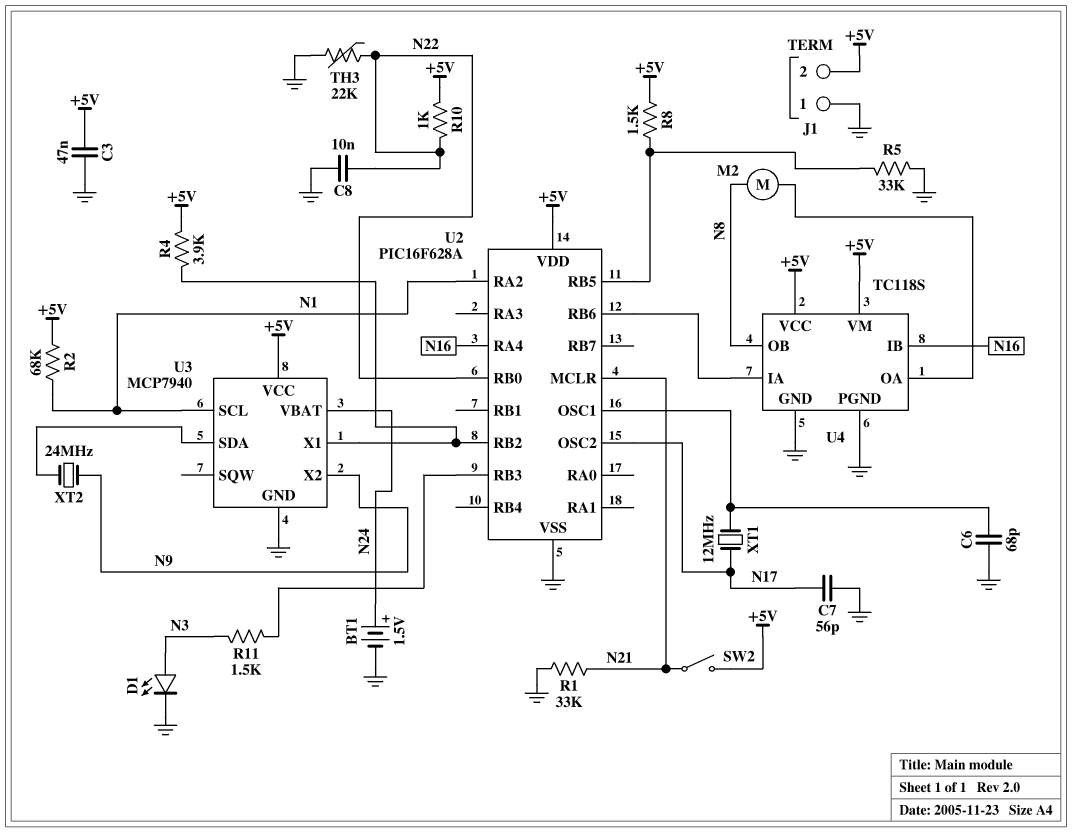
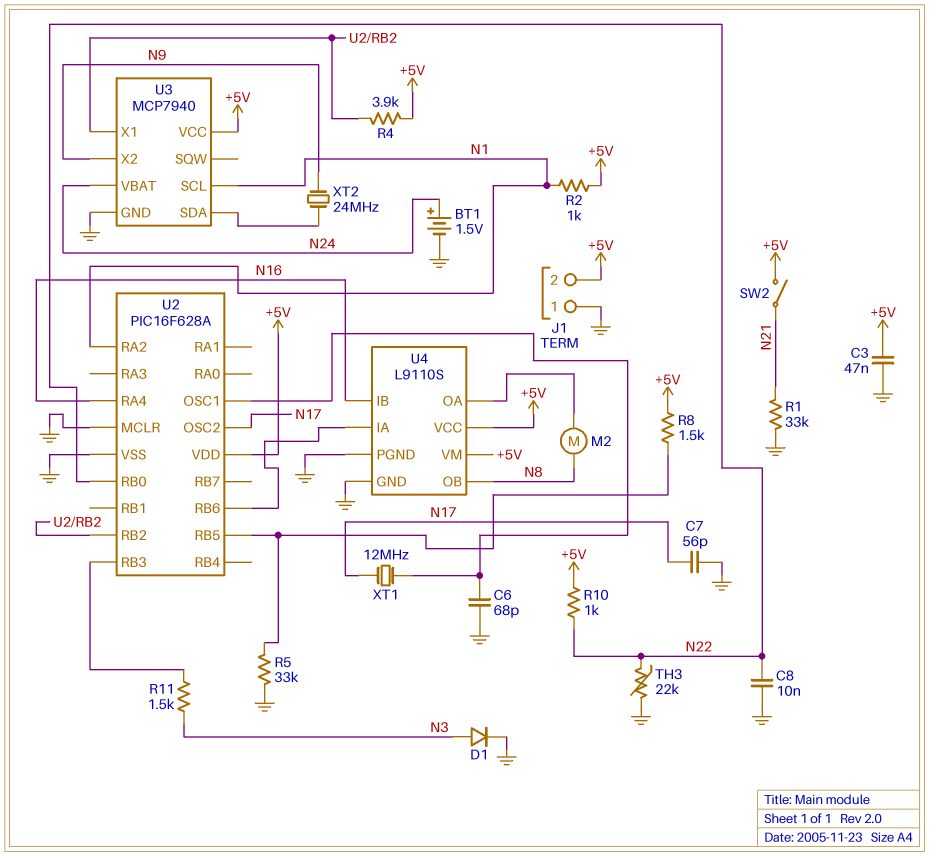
D1: LED (A N3, K GND) -> diode (A N3, K GND)
R2: 68k (+5V, N1) -> 1k (+5V, N1)
U2 pin MCLR: N21 -> GND
U4: TC118S -> L9110S

